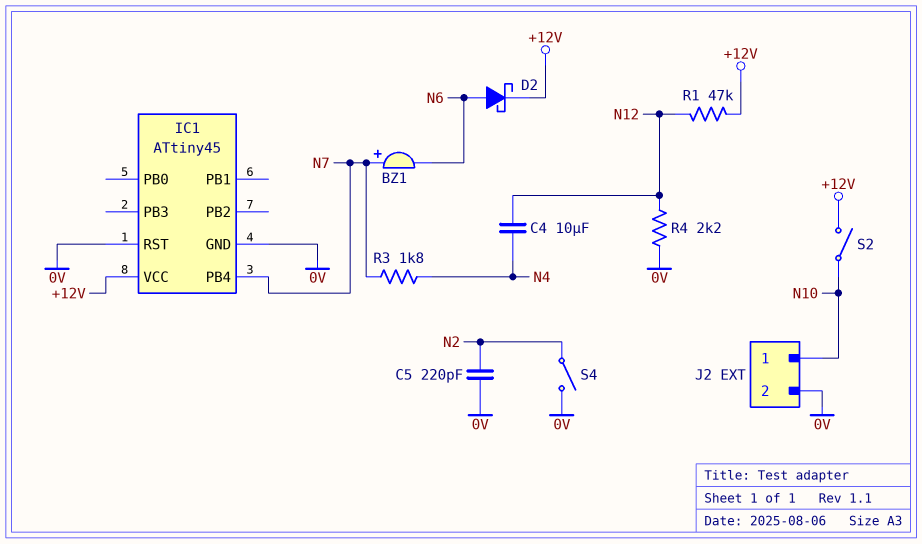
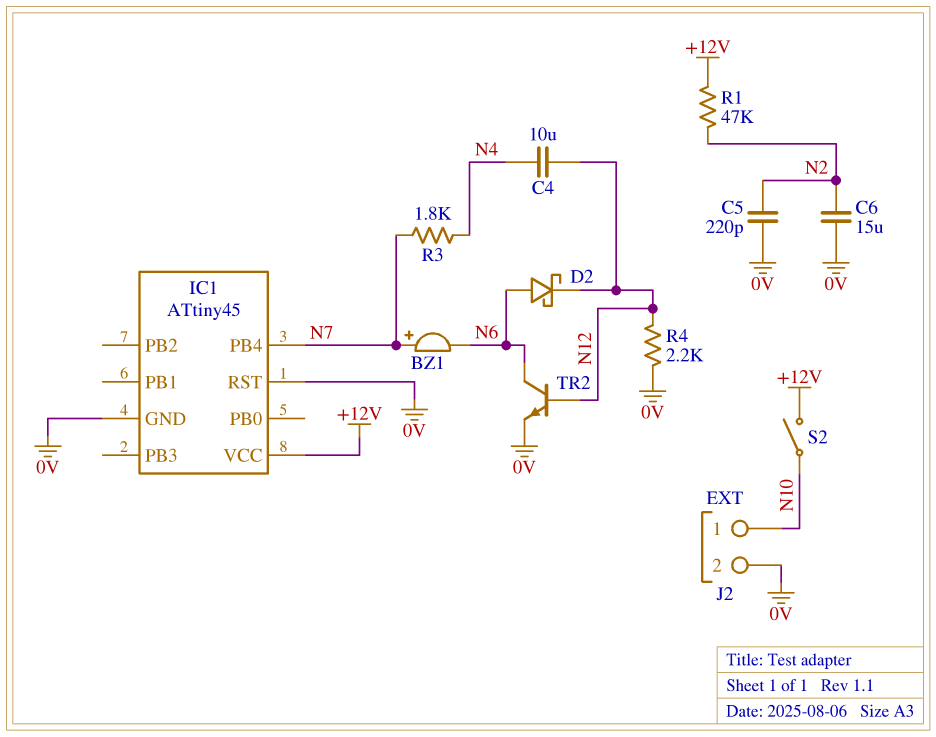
C6: none -> 15uF (0V, N2)
D2: schottky (A N6, K +12V) -> schottky (A N6, K N12)
R1: 47k (+12V, N12) -> 47k (+12V, N2)
S4: switch (0V, N2) -> none
TR2: none -> NPN (B N12, C N6, E 0V)

